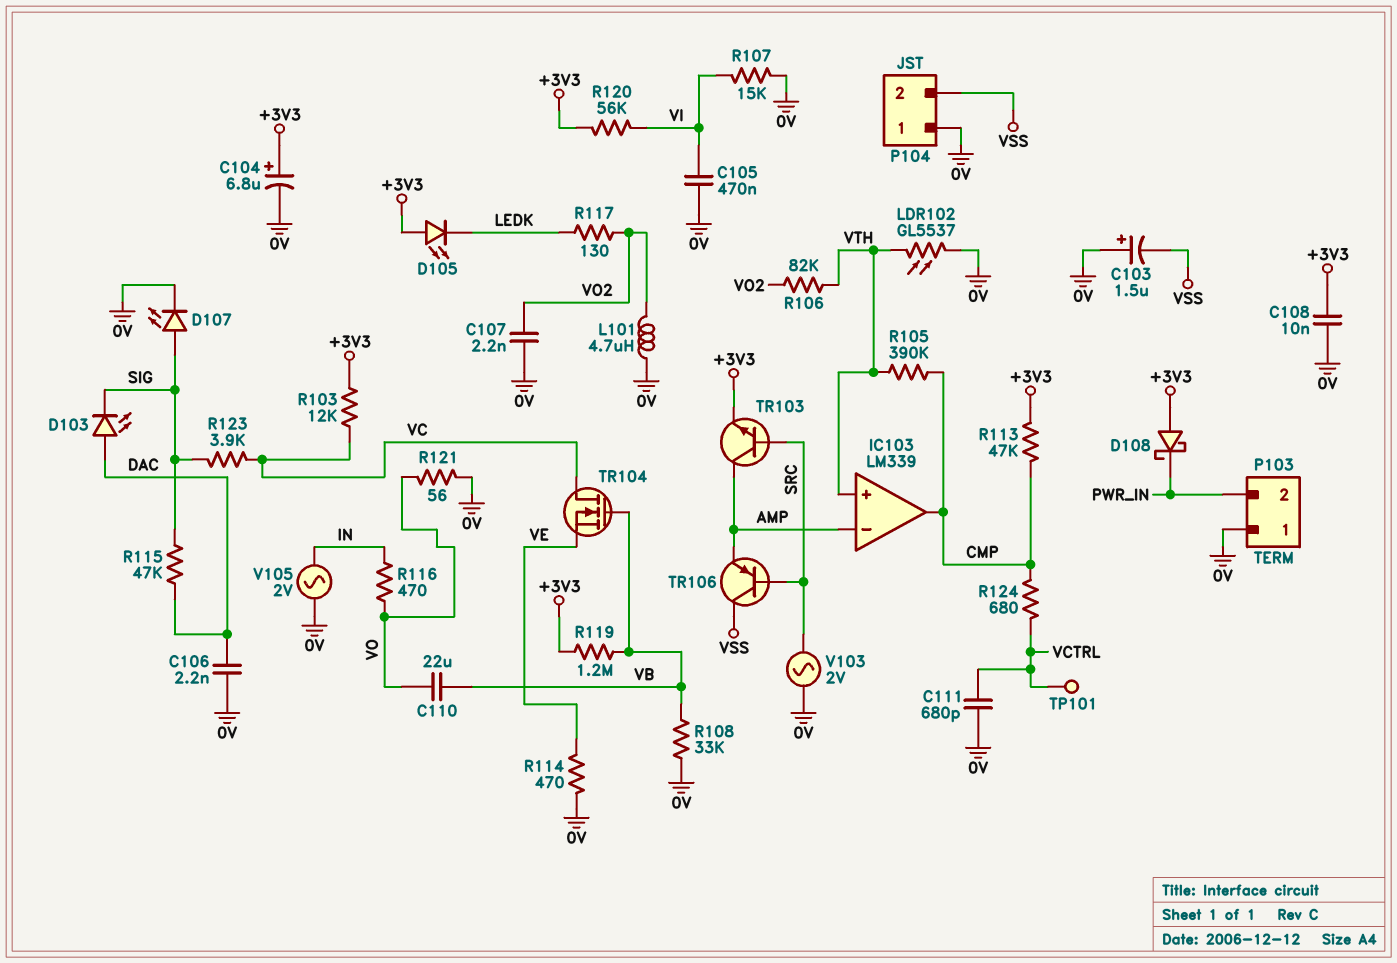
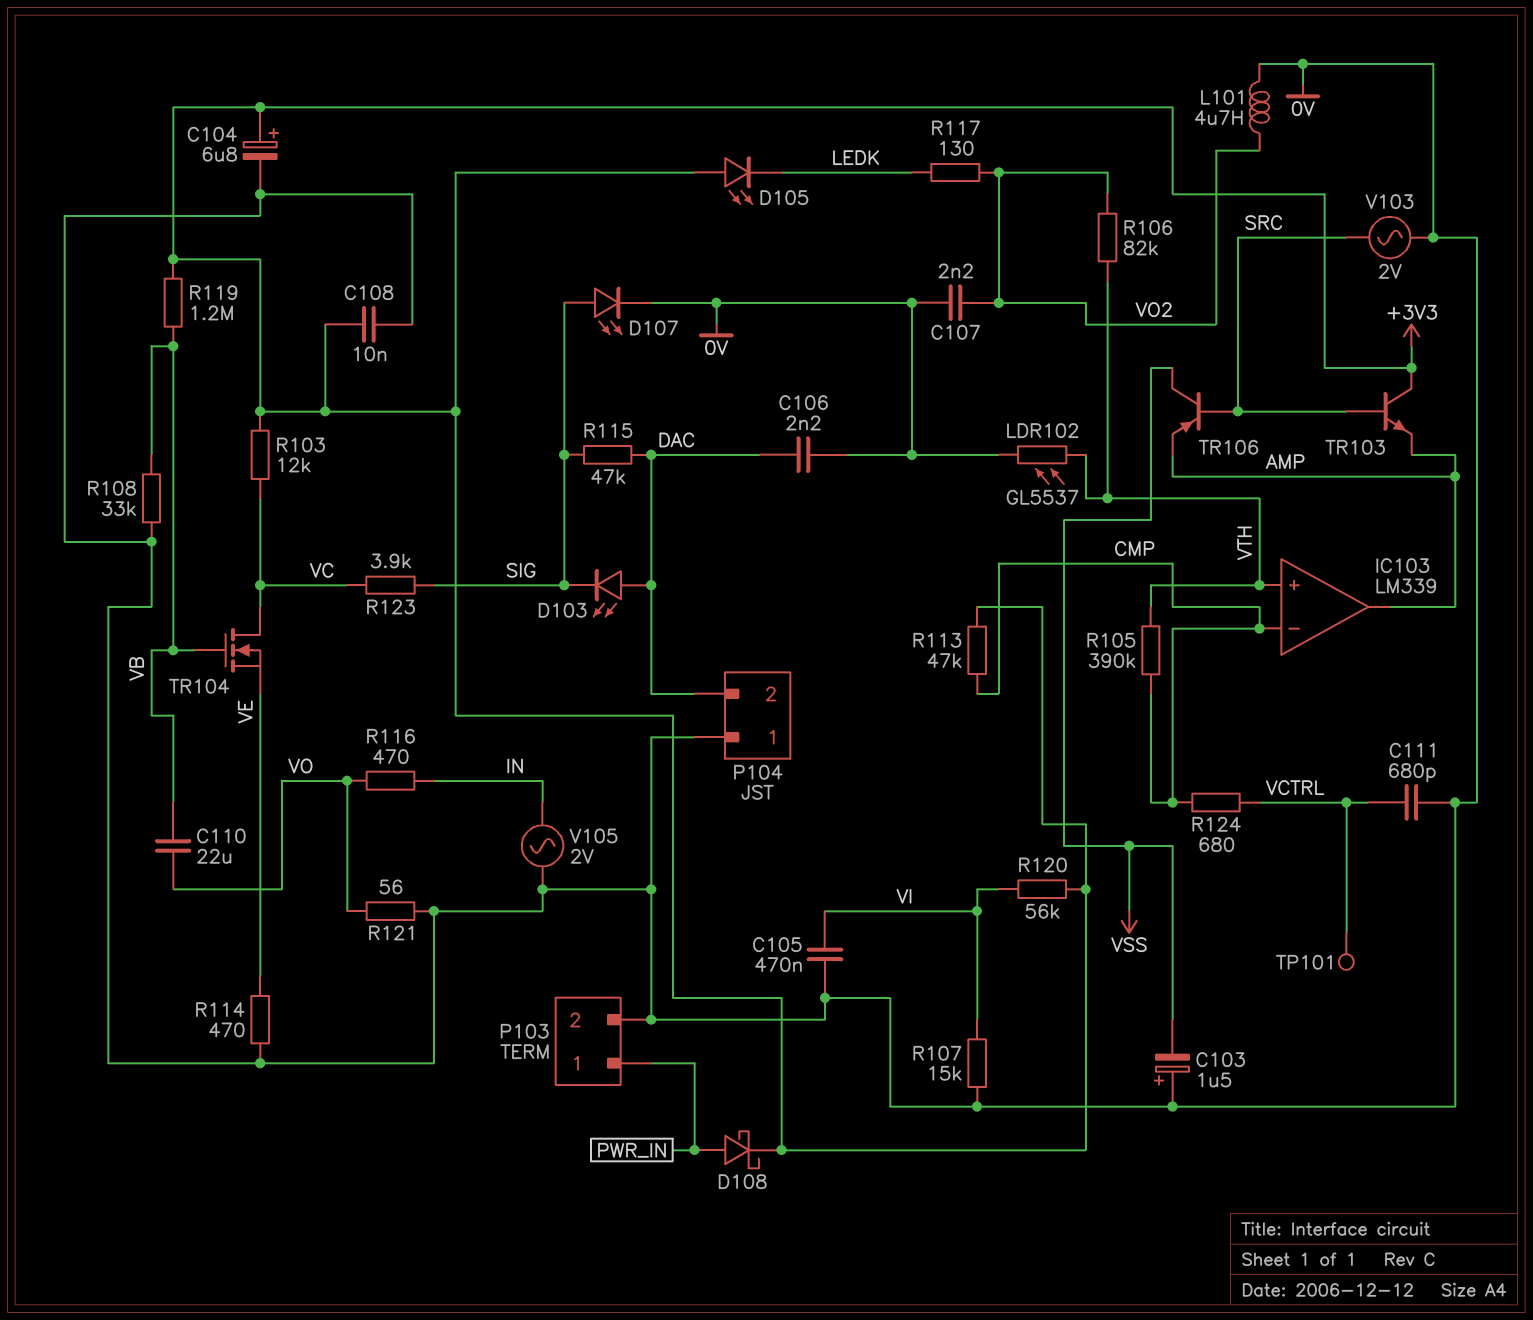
D108: schottky (A +3V3, K PWR_IN) -> schottky (A PWR_IN, K +3V3)
IC103 pin in-: AMP -> CMP
IC103 pin out: CMP -> AMP
P103 pin 1: 0V -> PWR_IN
P103 pin 2: PWR_IN -> 0V
P104 pin 2: VSS -> DAC
TR103: NPN (B SRC, C AMP, E +3V3) -> NPN (B SRC, C +3V3, E AMP)

